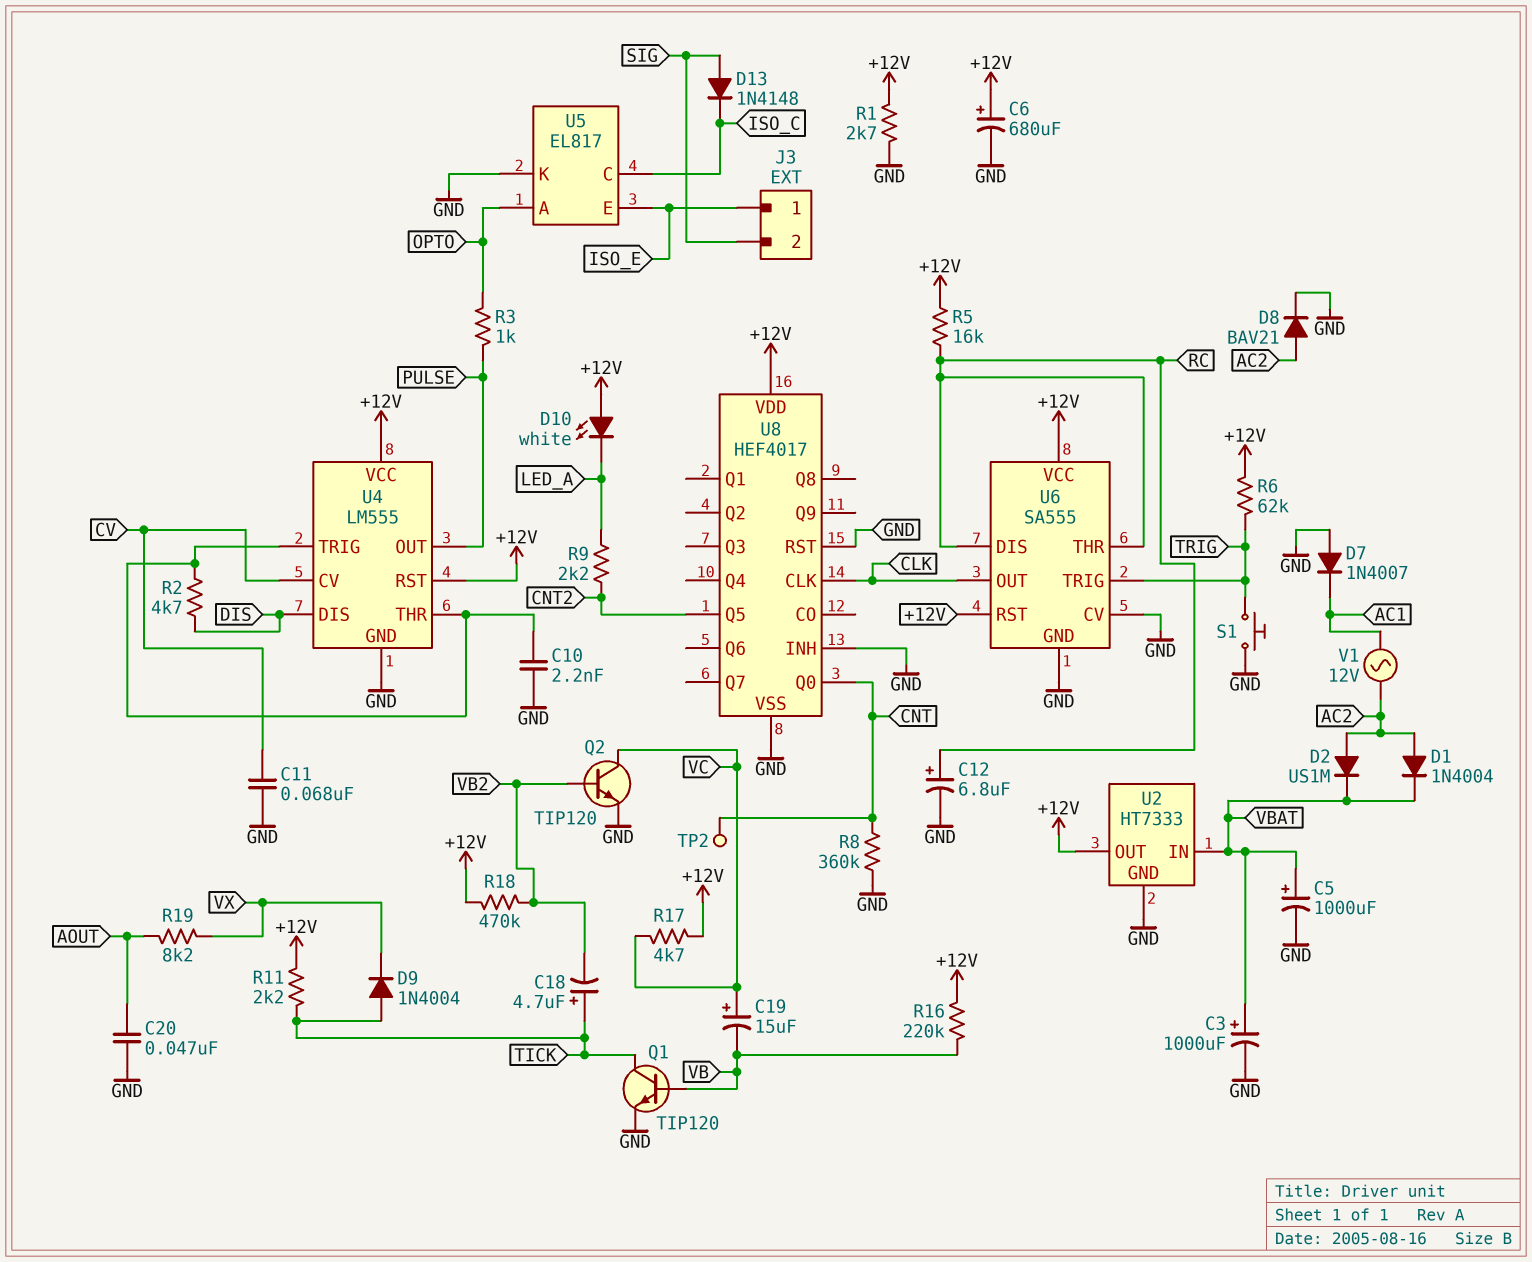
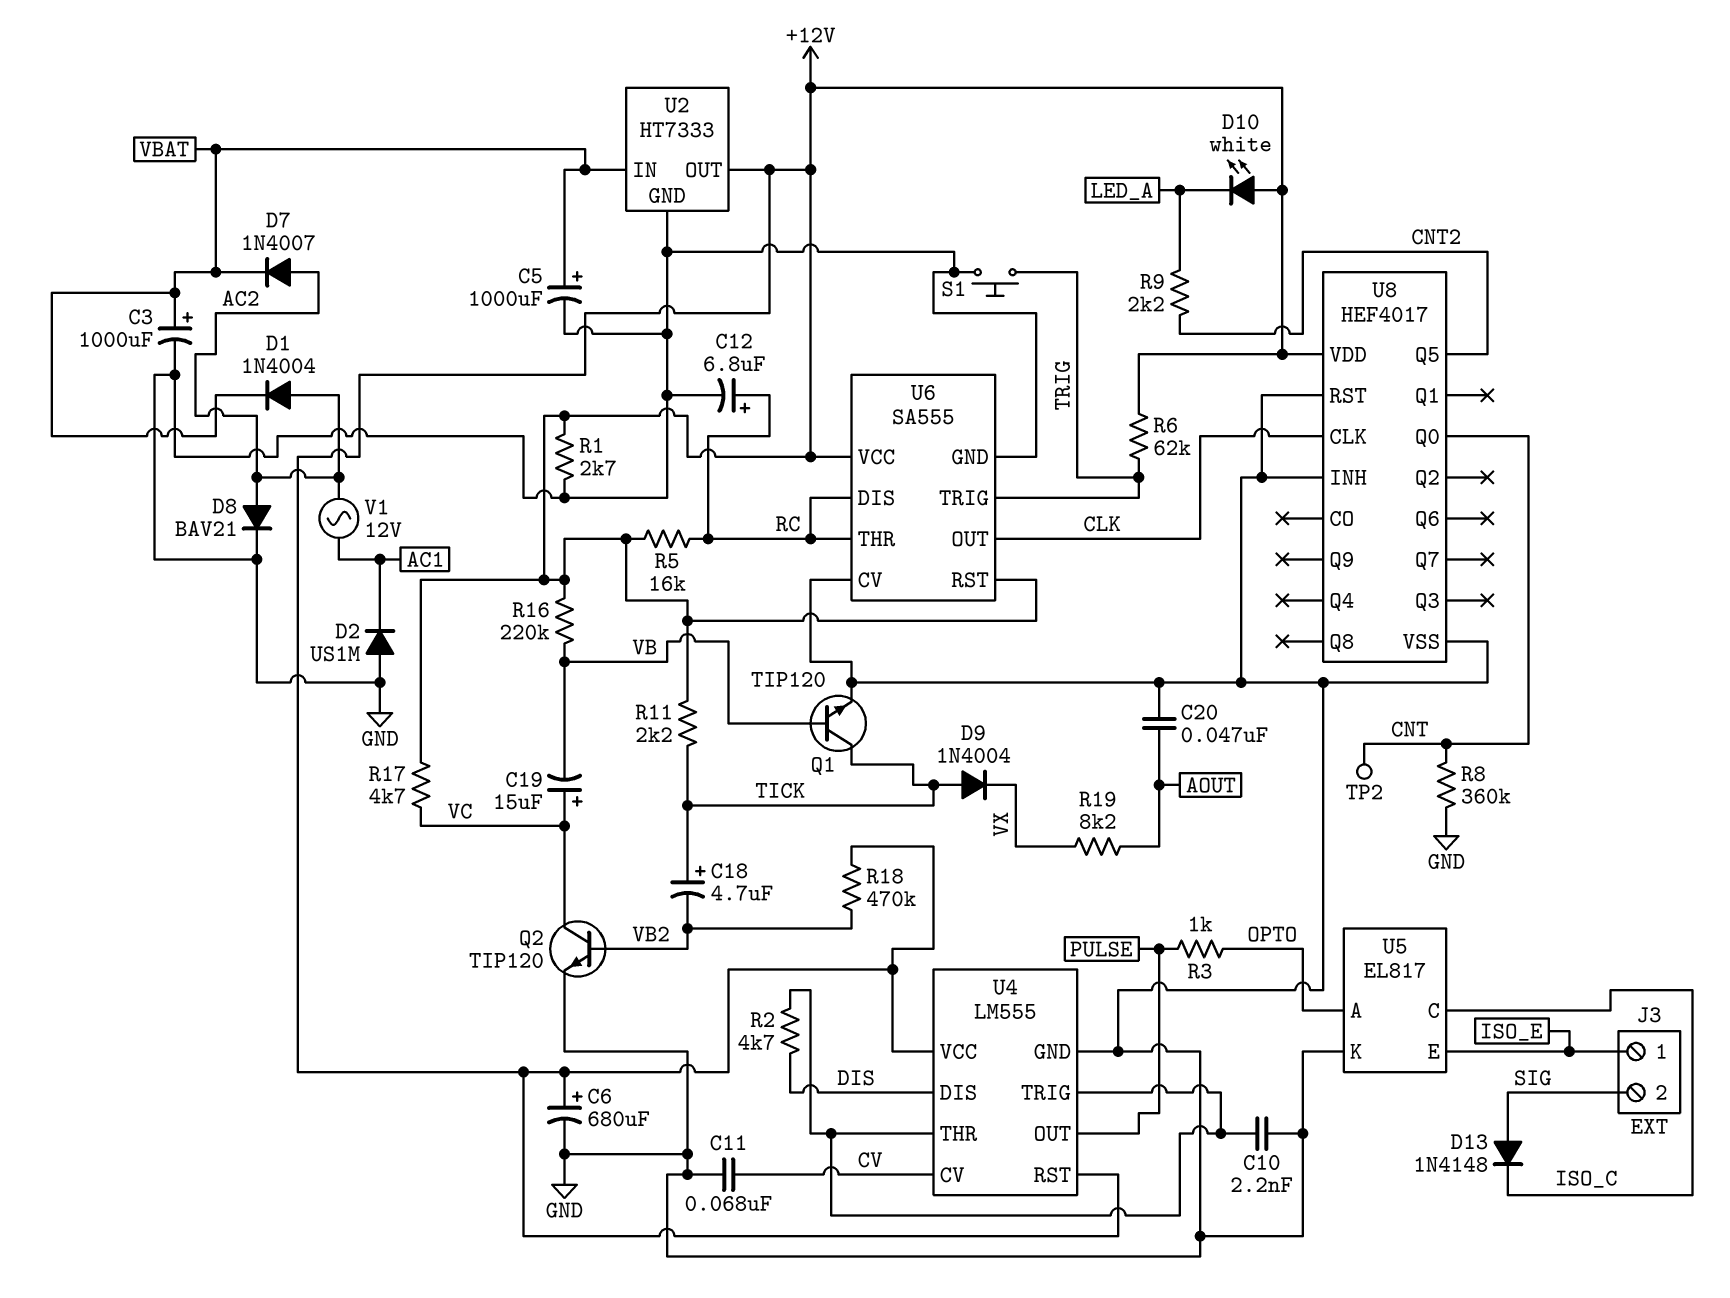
D2: diode US1M (A AC2, K VBAT) -> diode US1M (A GND, K AC1)
D7: diode 1N4007 (A GND, K AC1) -> diode 1N4007 (A AC2, K VBAT)

